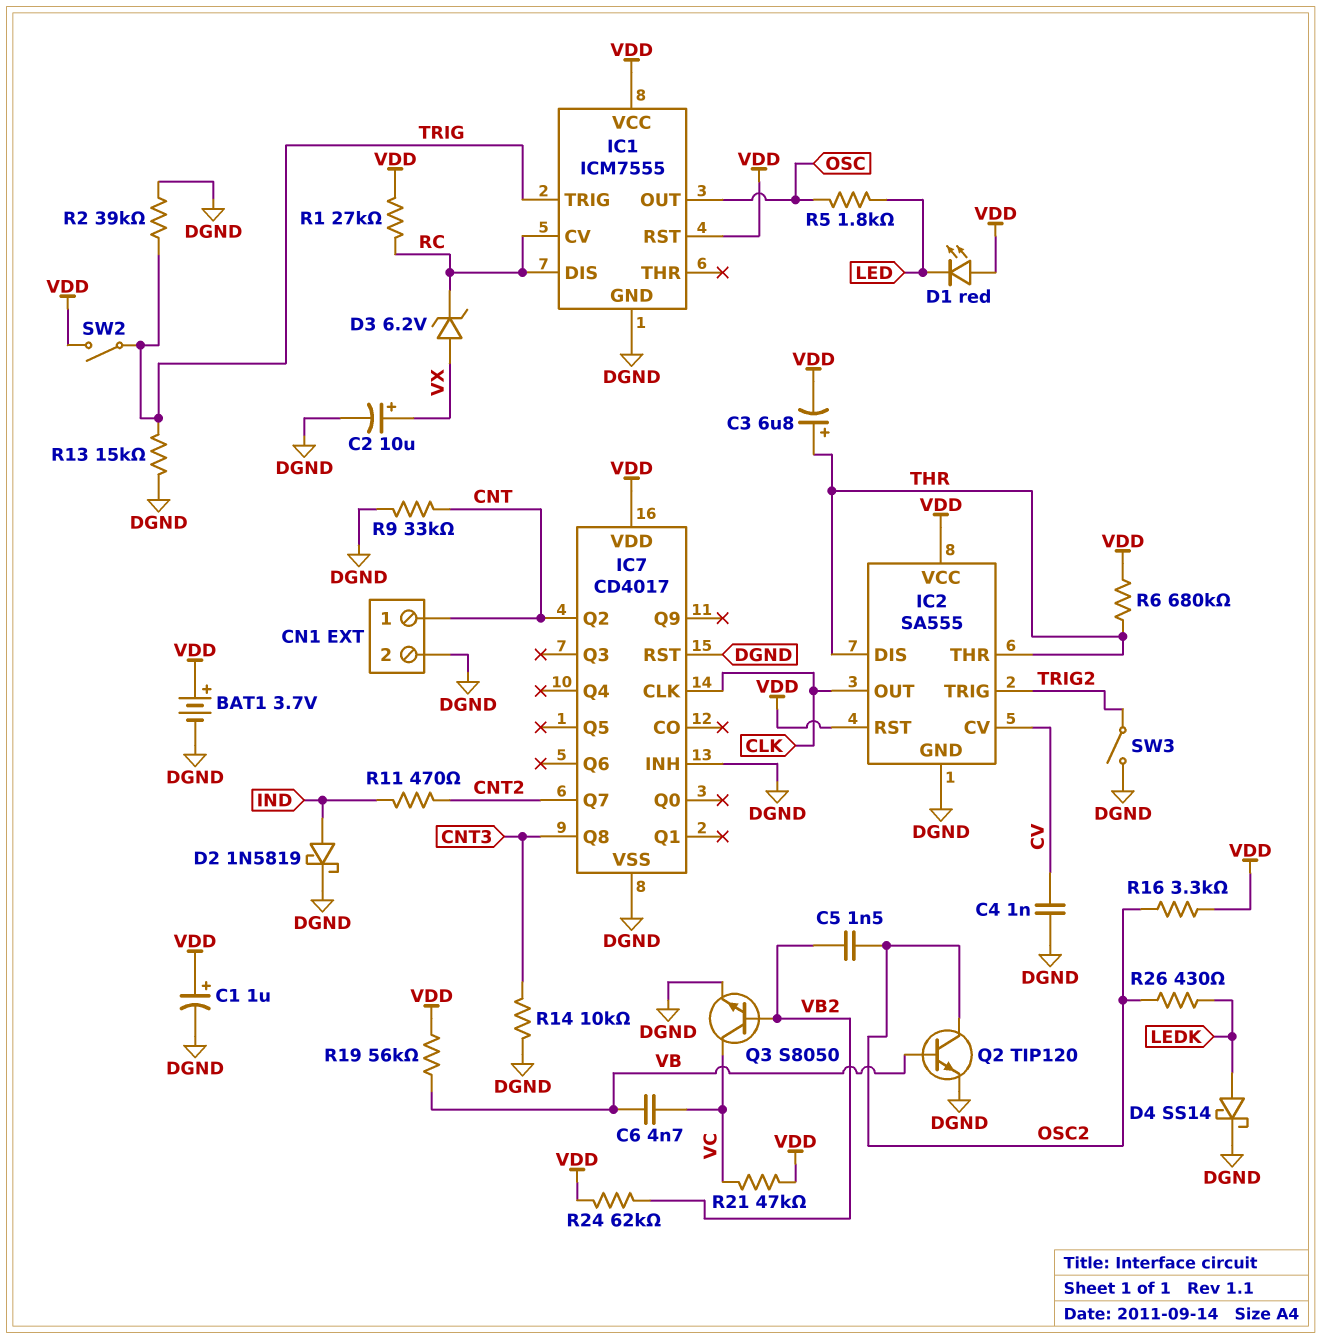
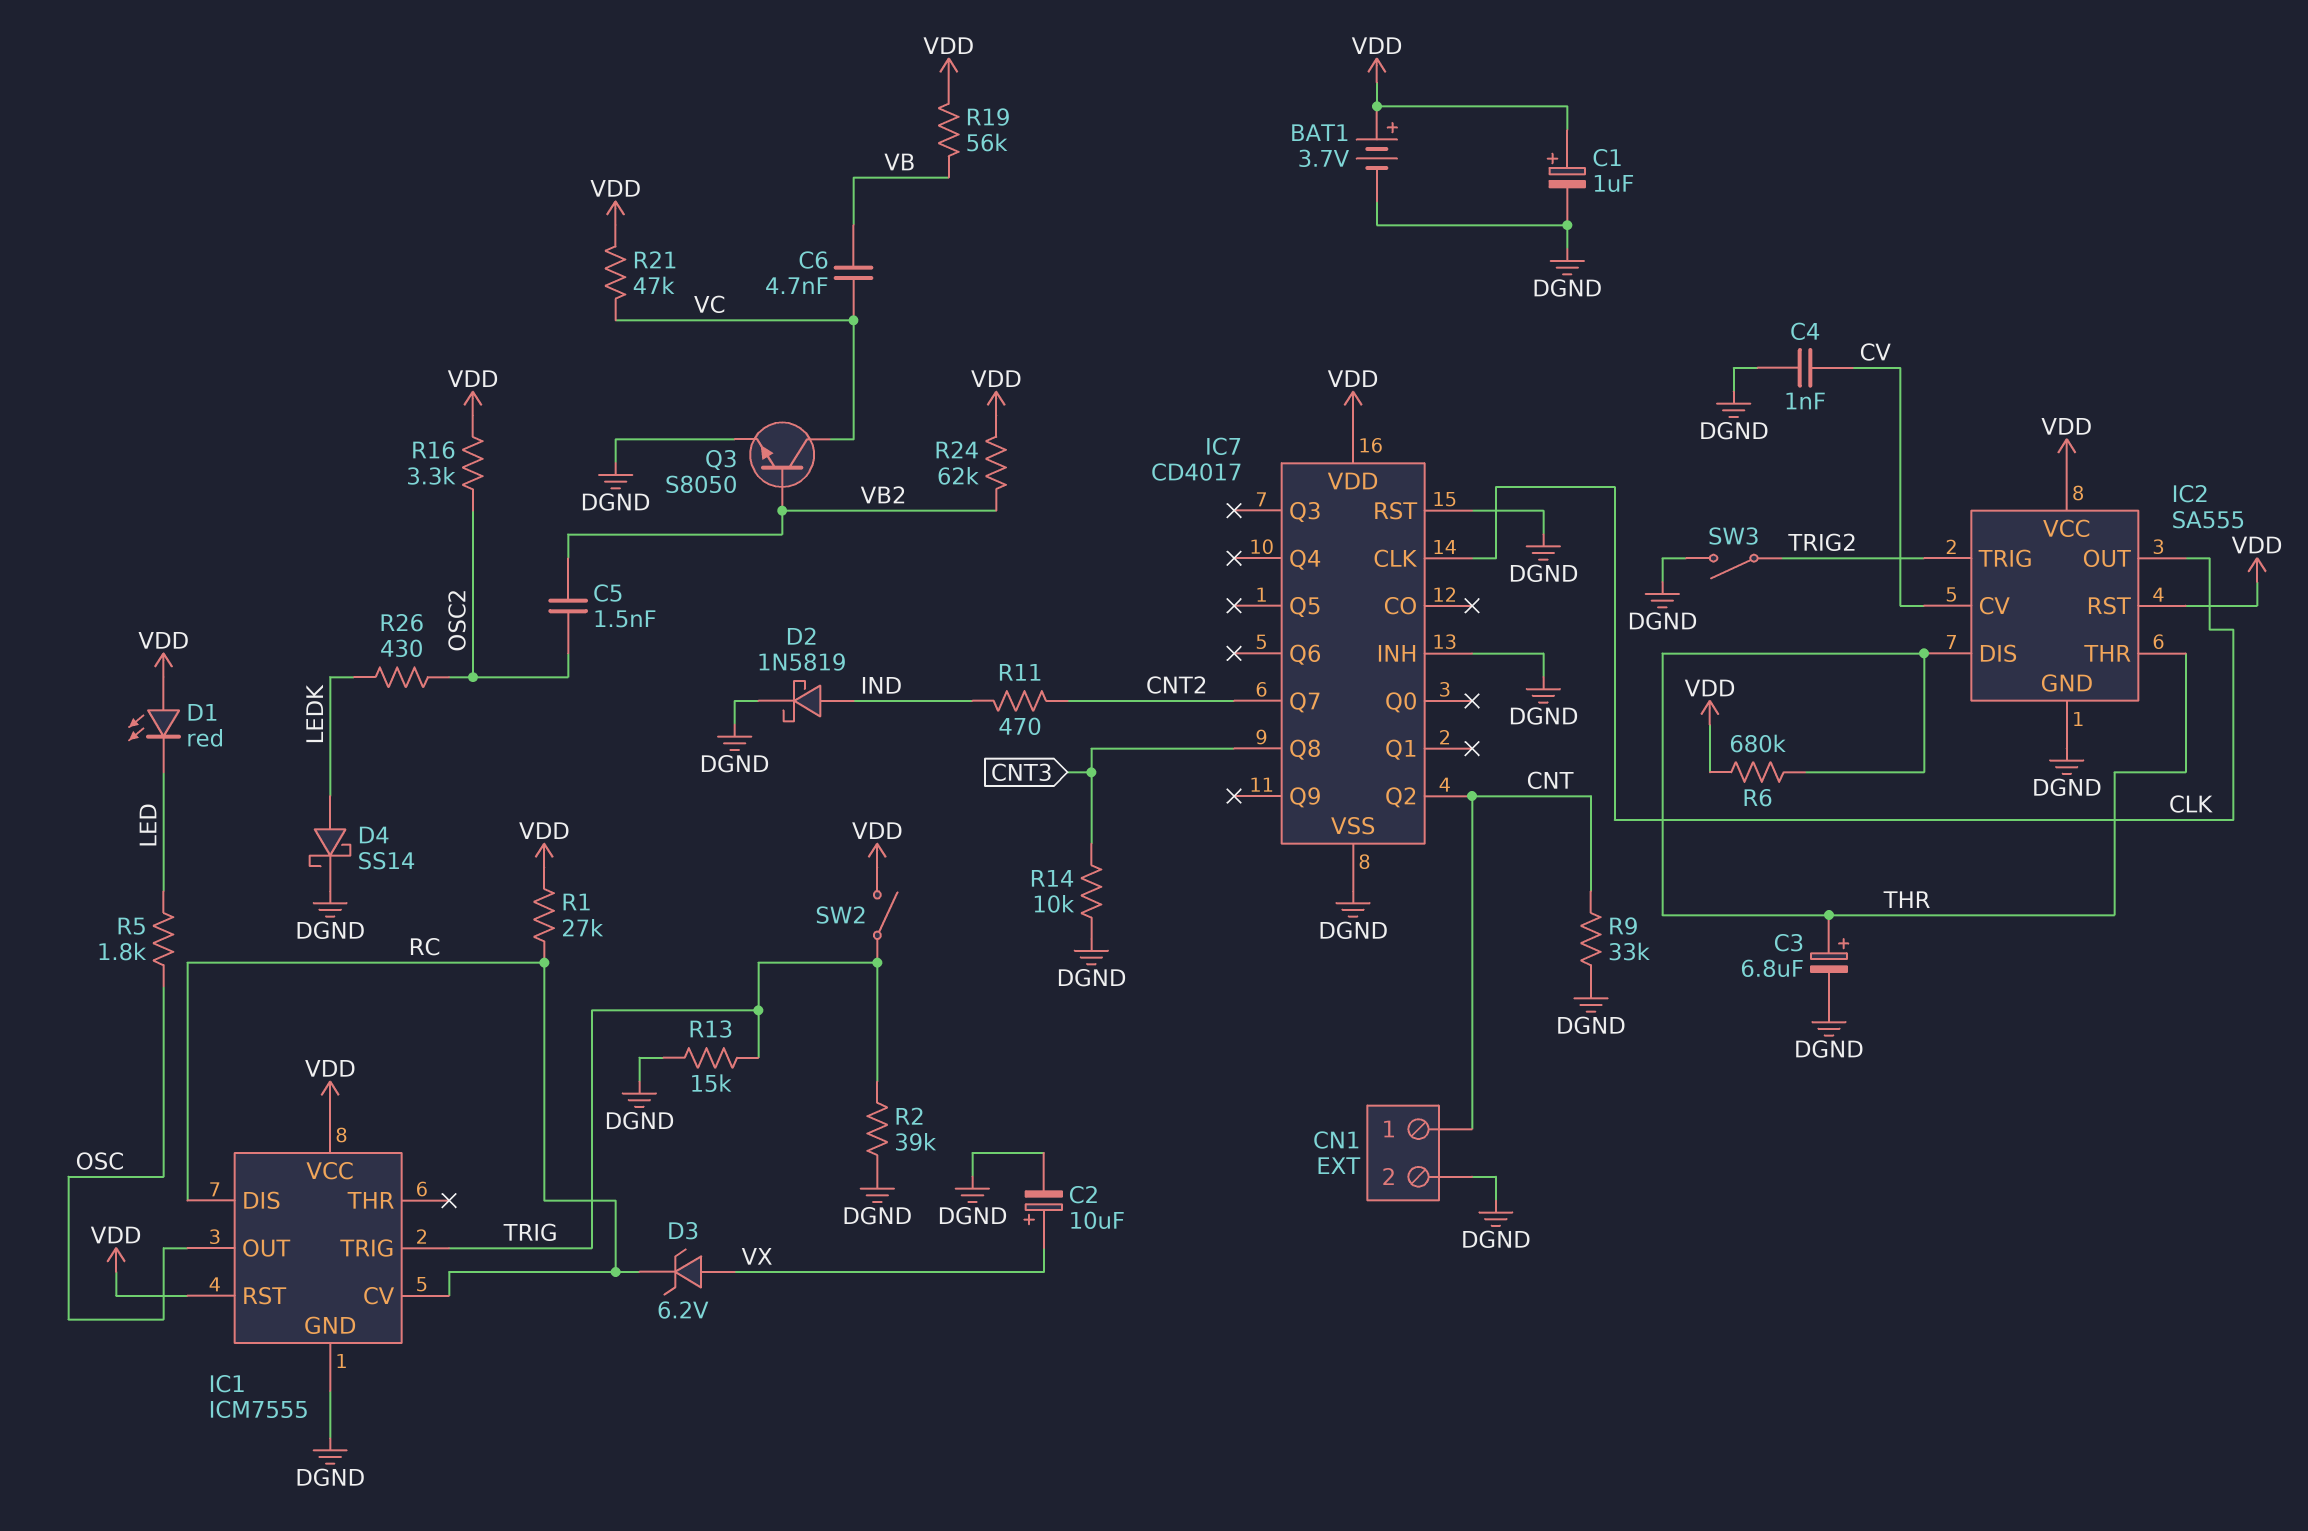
C3: 6.8uF (plus THR, minus VDD) -> 6.8uF (plus THR, minus DGND)
Q2: NPN TIP120 (B VB, C OSC2, E DGND) -> none

